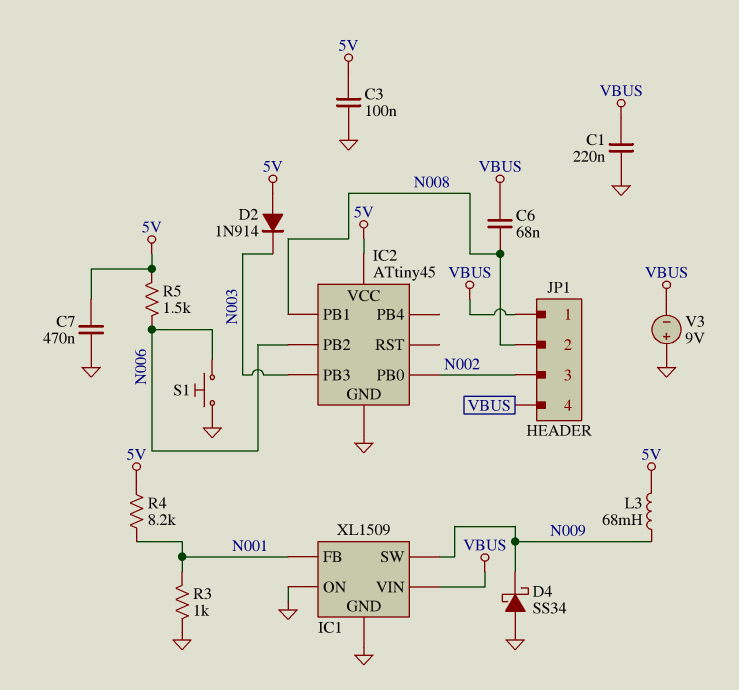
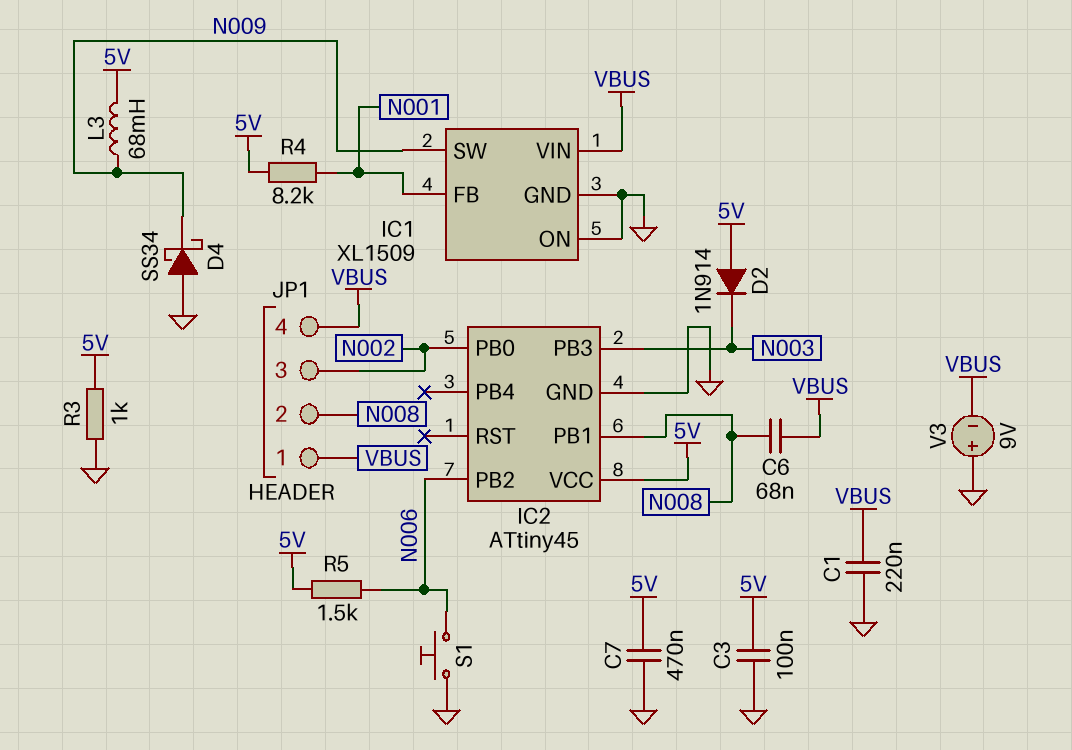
R3: 1k (GND, N001) -> 1k (5V, GND)

